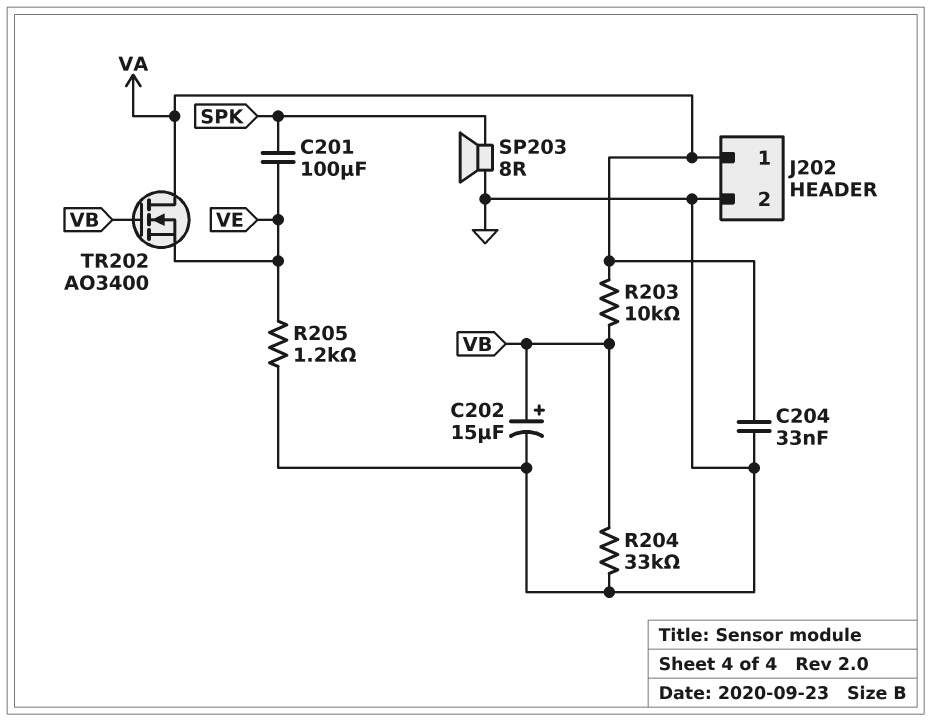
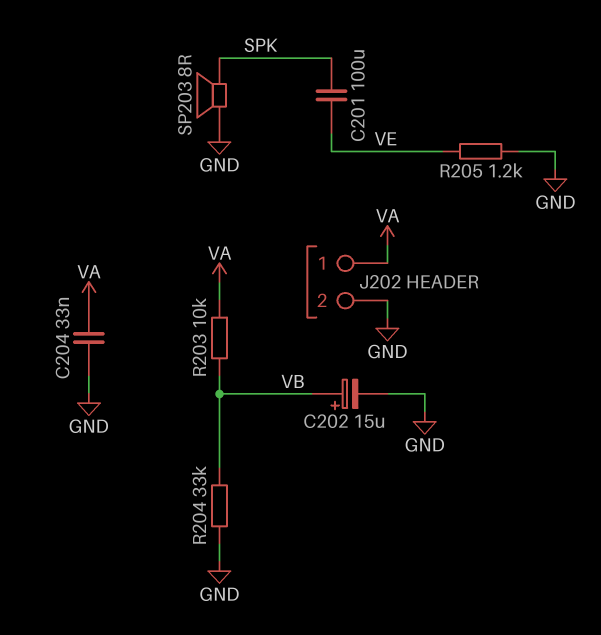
TR202: NMOS AO3400 (G VB, D VA, S VE) -> none

